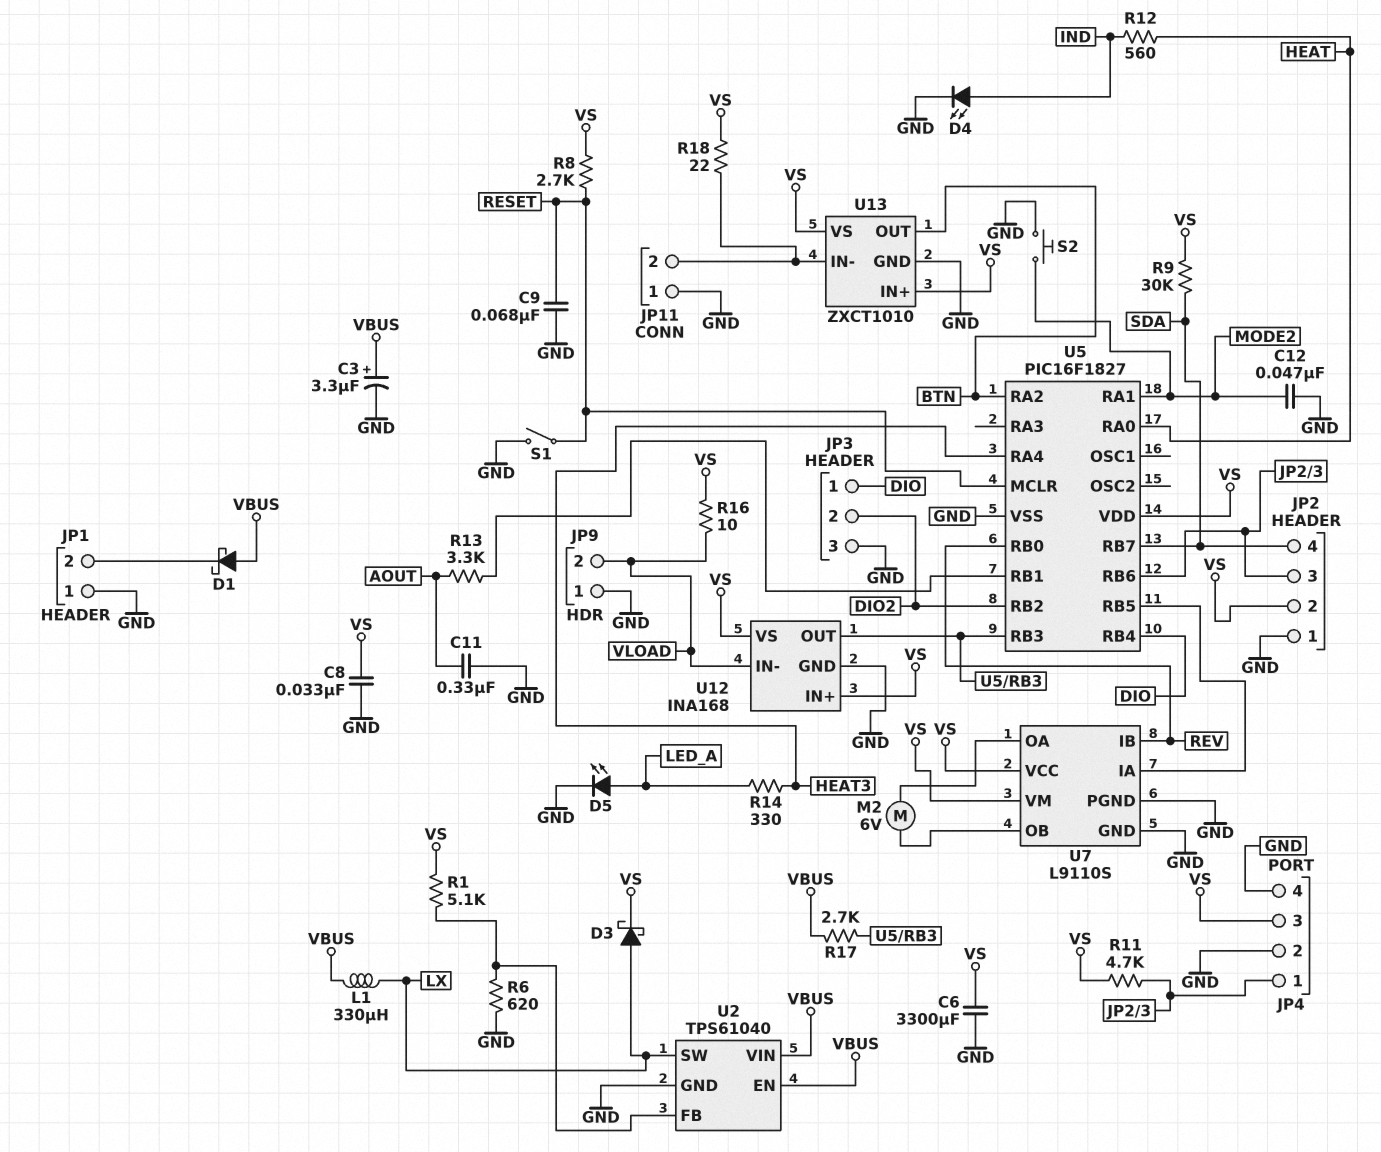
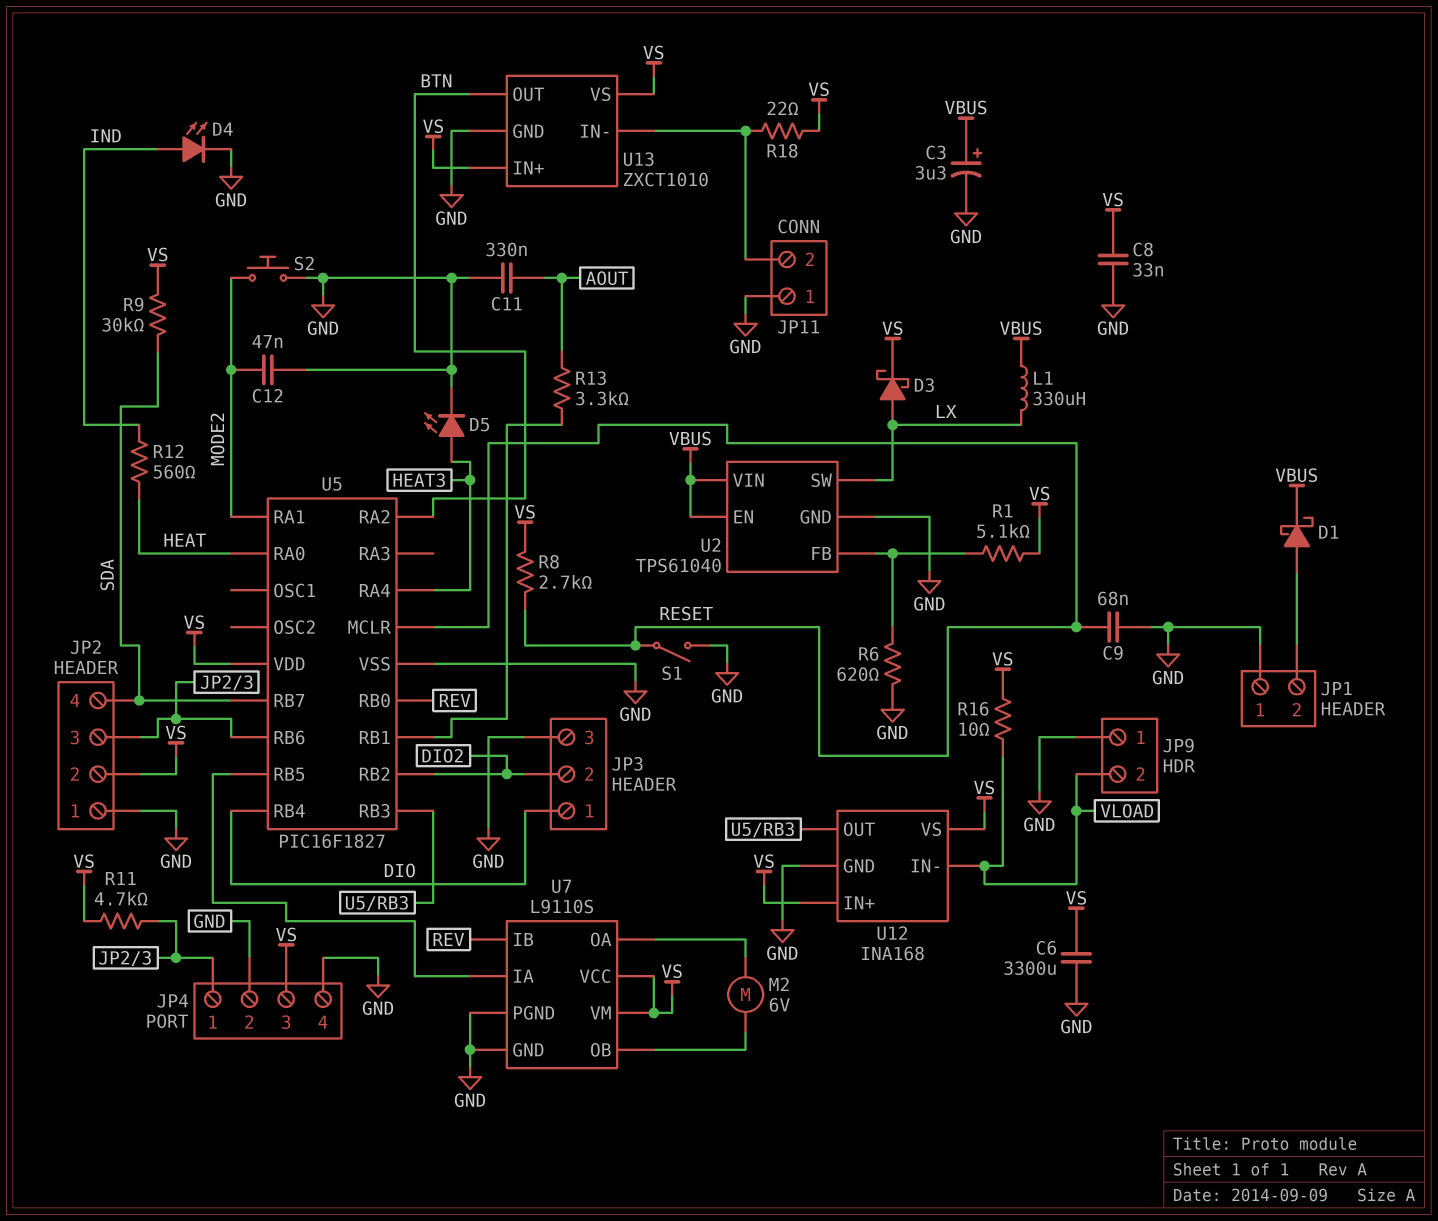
D1: schottky (A VBUS, K JP1/2) -> schottky (A JP1/2, K VBUS)
D5: LED (A LED_A, K GND) -> LED (A HEAT3, K GND)
R14: 330 (HEAT3, LED_A) -> none
R17: 2.7k (U5/RB3, VBUS) -> none

